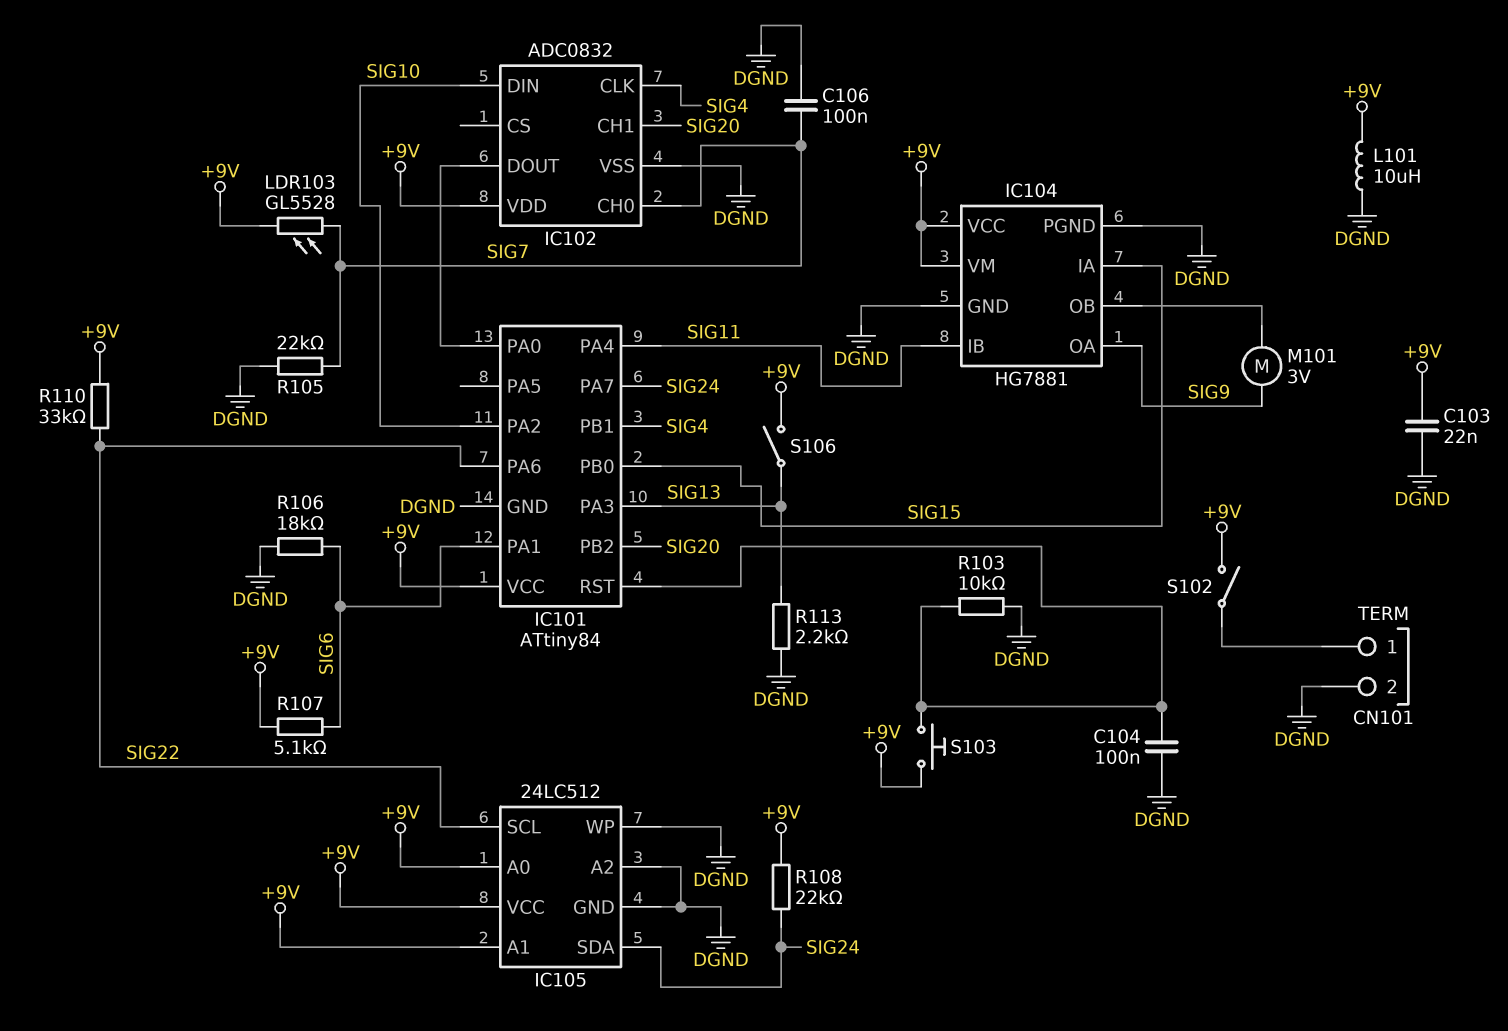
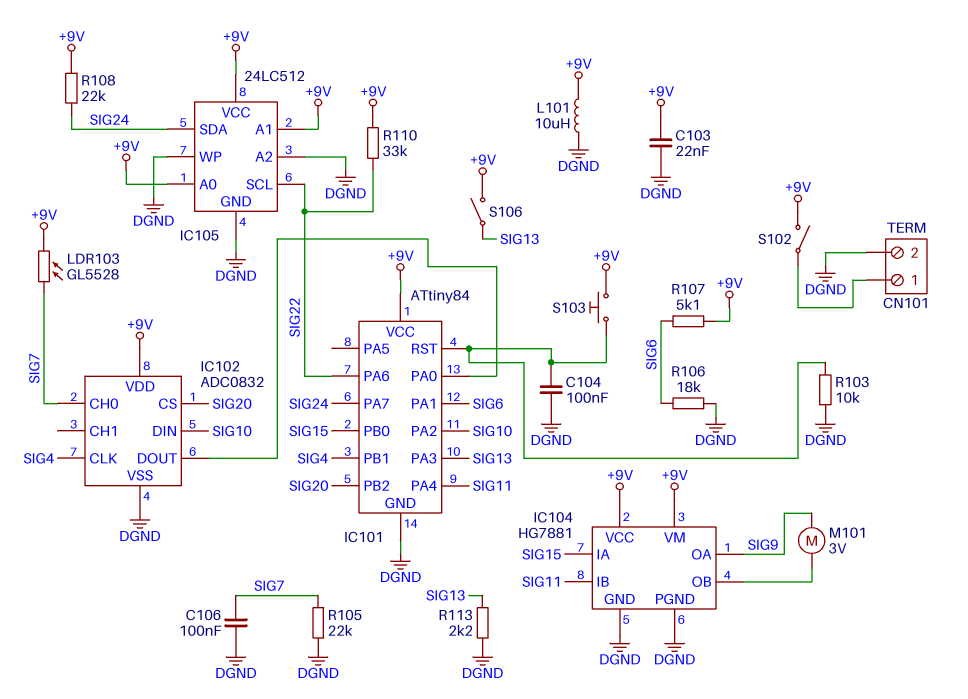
IC102 pin CH1: SIG20 -> none
IC102 pin CS: none -> SIG20

